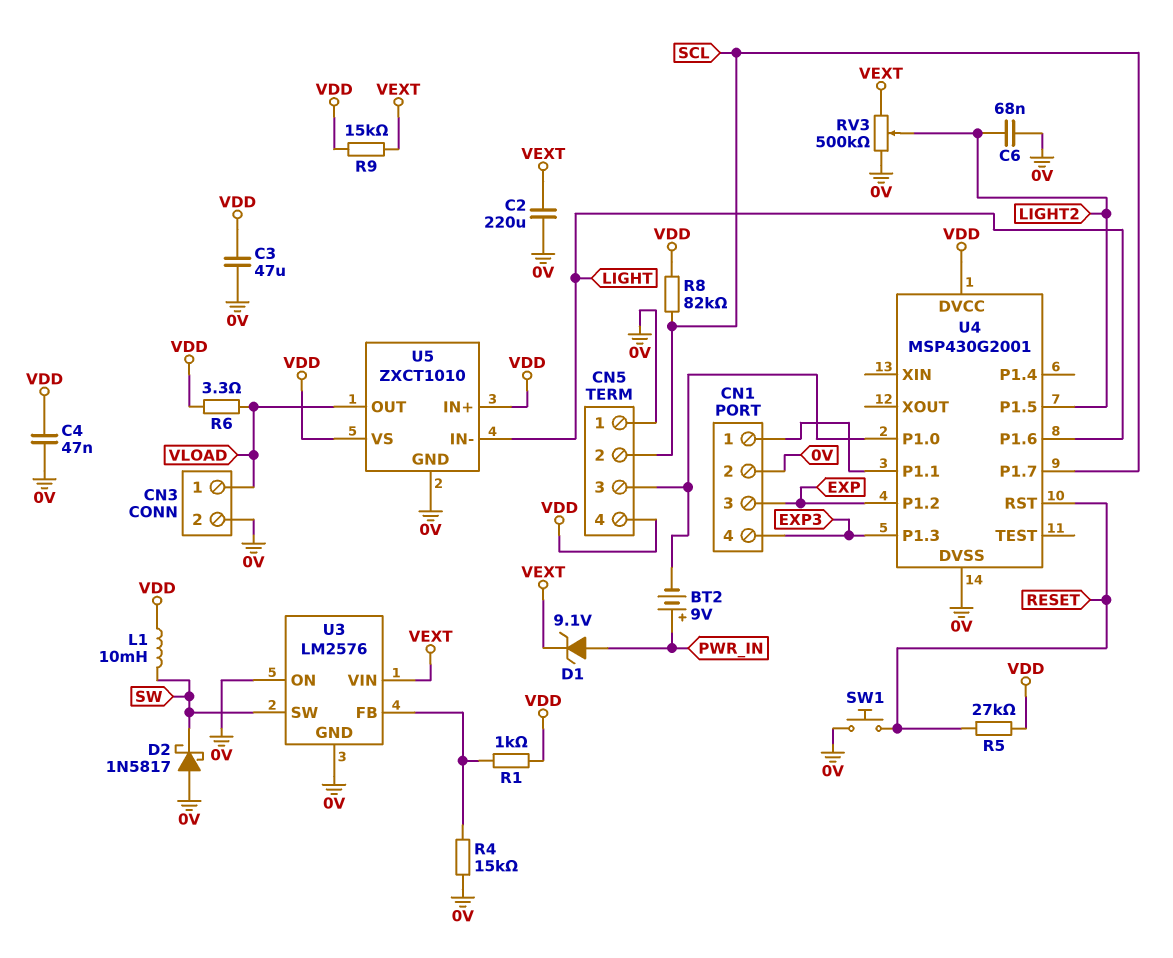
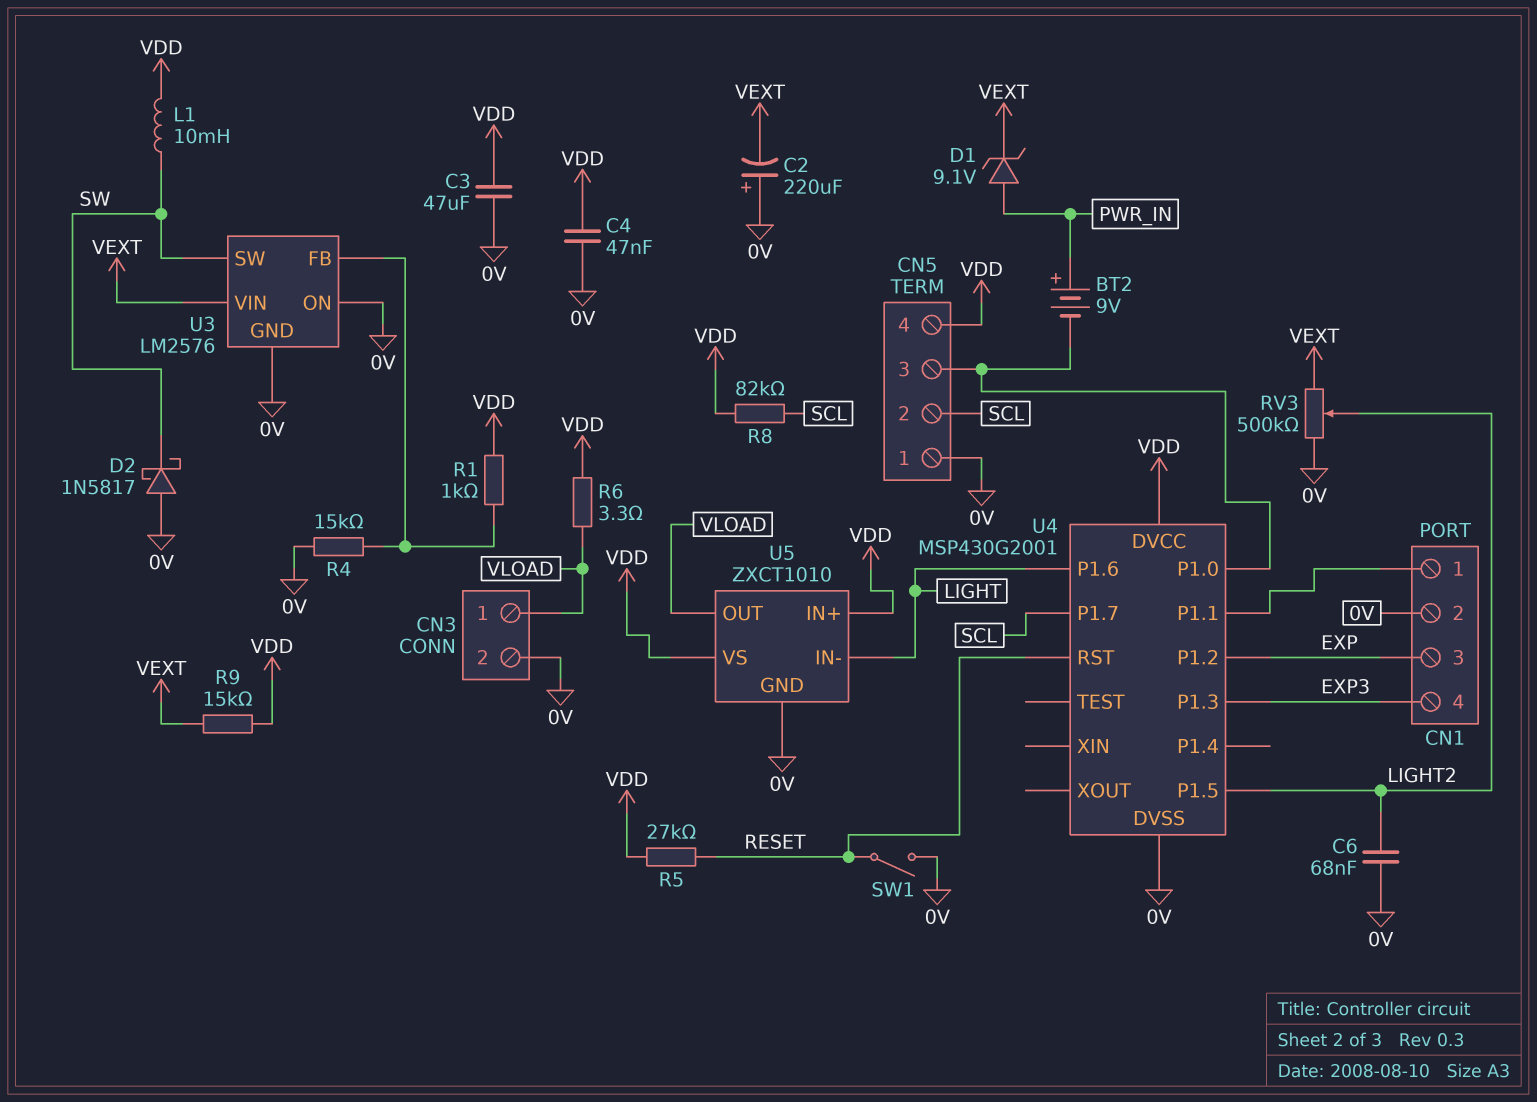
C2: 220uF (0V, VEXT) -> 220uF (plus 0V, minus VEXT)
SW1: button (0V, RESET) -> switch (0V, RESET)

